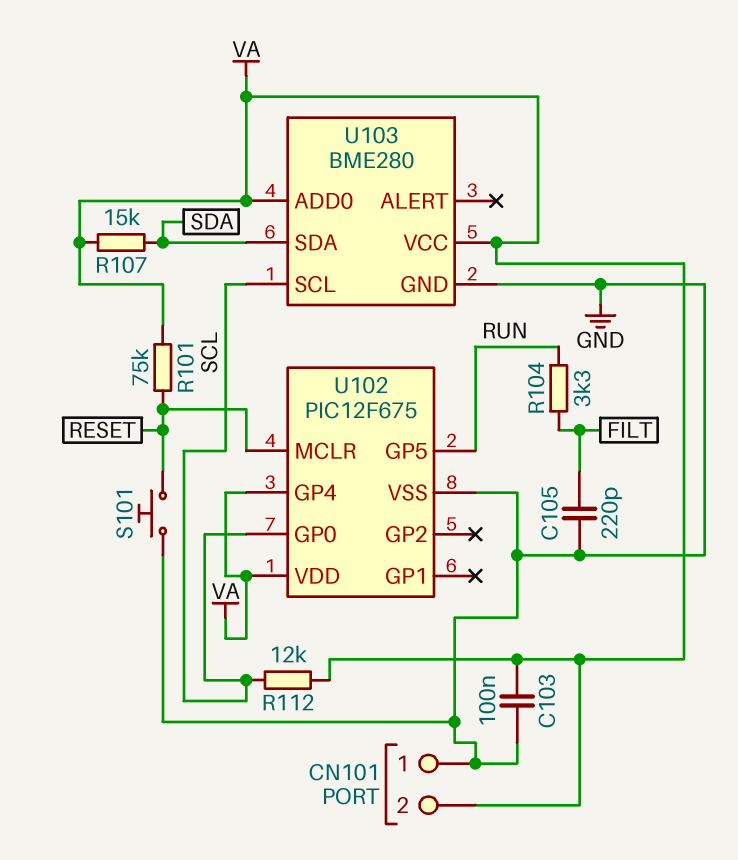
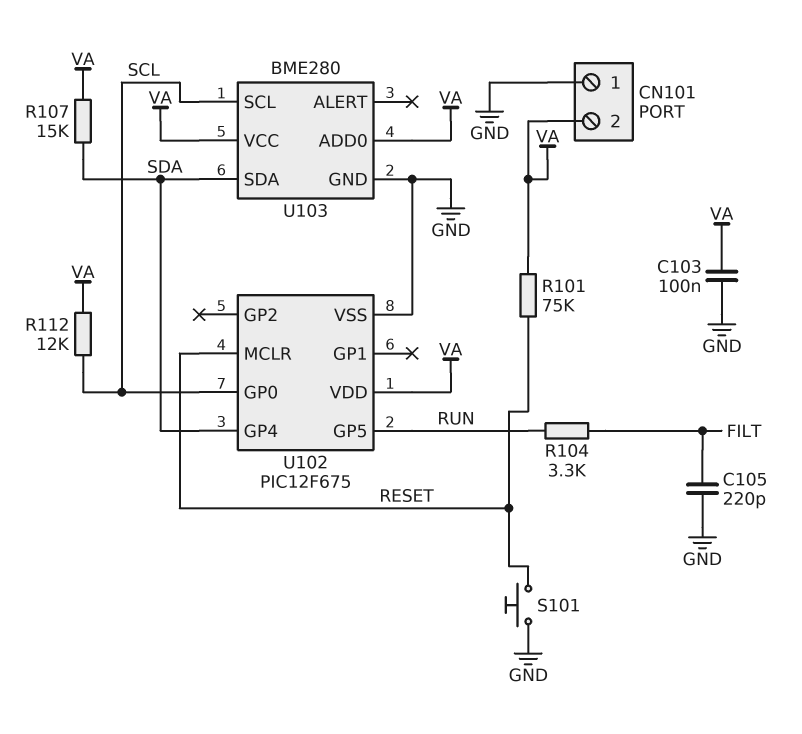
U102 pin GP4: VA -> SDA

